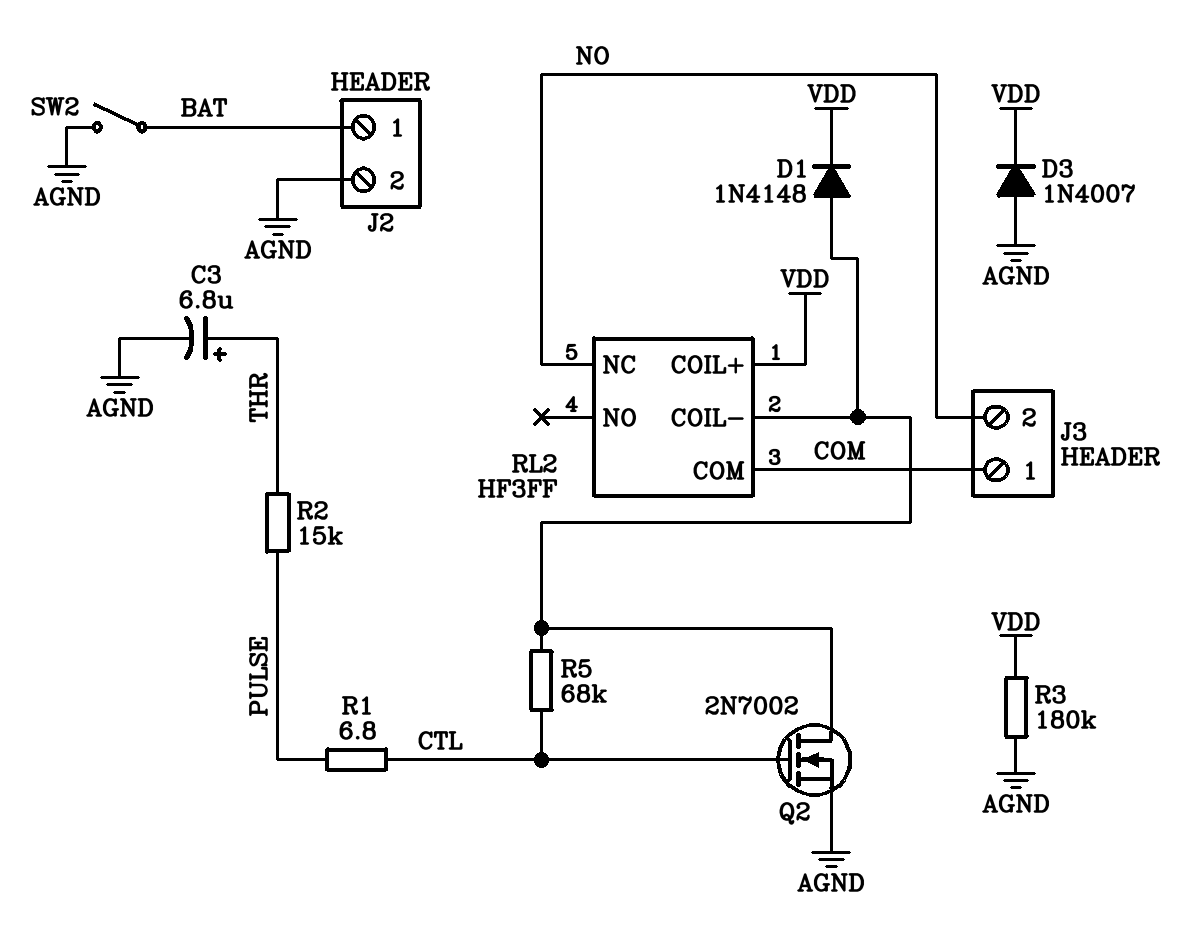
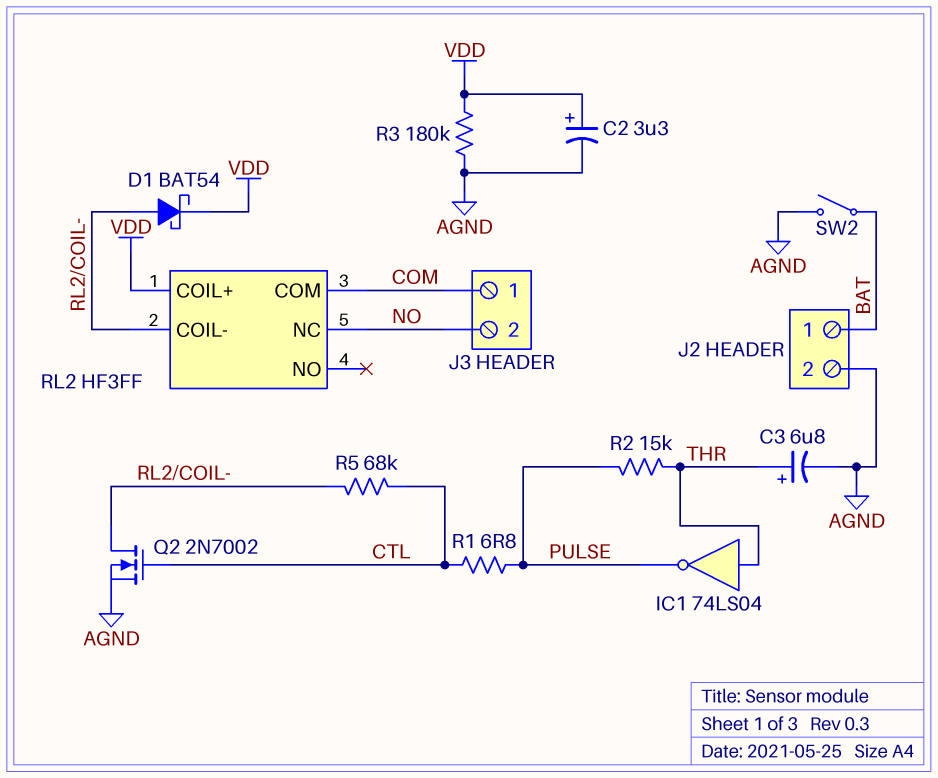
C2: none -> 3.3uF (plus VDD, minus AGND)
D1: diode 1N4148 (A RL2/COIL-, K VDD) -> schottky BAT54 (A RL2/COIL-, K VDD)
D3: diode 1N4007 (A AGND, K VDD) -> none
IC1: none -> NOT 74LS04 (in THR, out PULSE)

